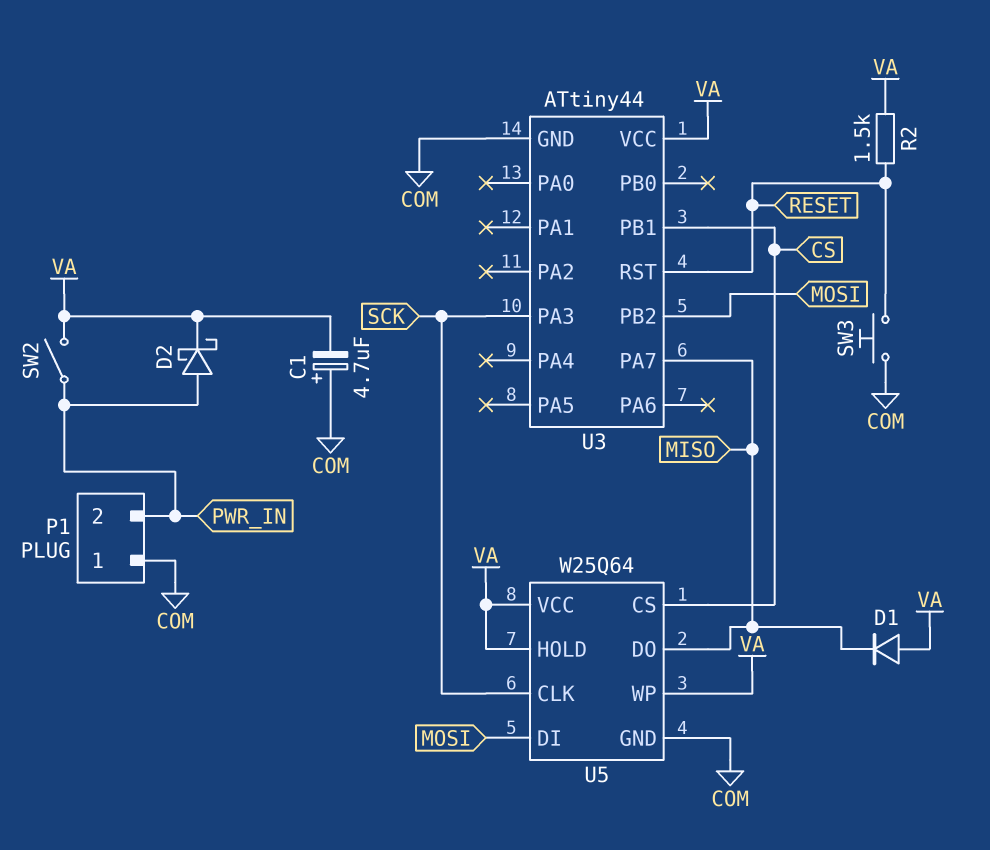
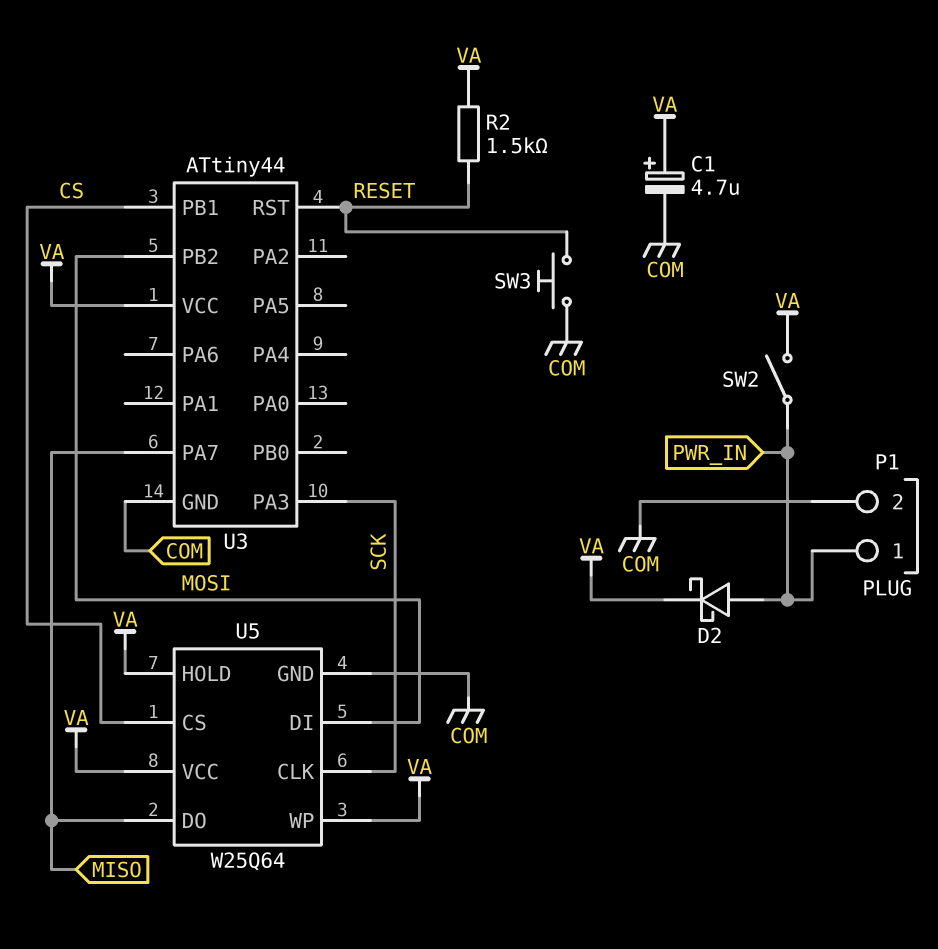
C1: 4.7uF (plus COM, minus VA) -> 4.7uF (plus VA, minus COM)
D1: diode (A VA, K MISO) -> none
P1 pin 1: COM -> PWR_IN
P1 pin 2: PWR_IN -> COM

